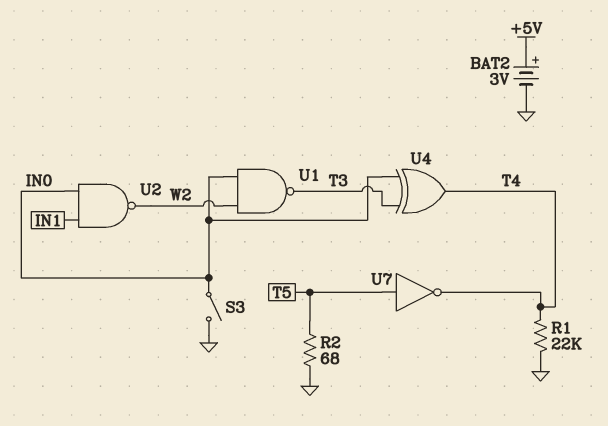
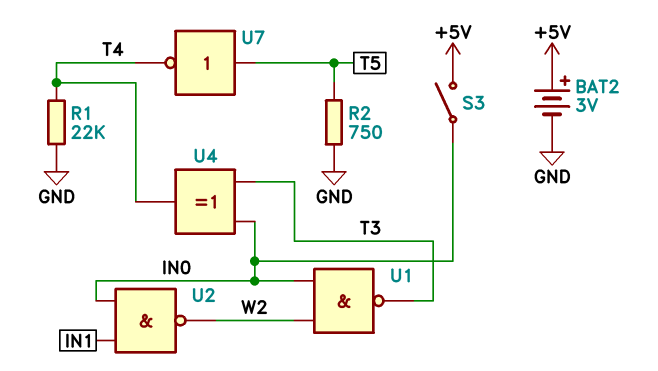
R2: 68 (GND, T5) -> 750 (GND, T5)
S3: switch (GND, IN0) -> switch (+5V, IN0)

